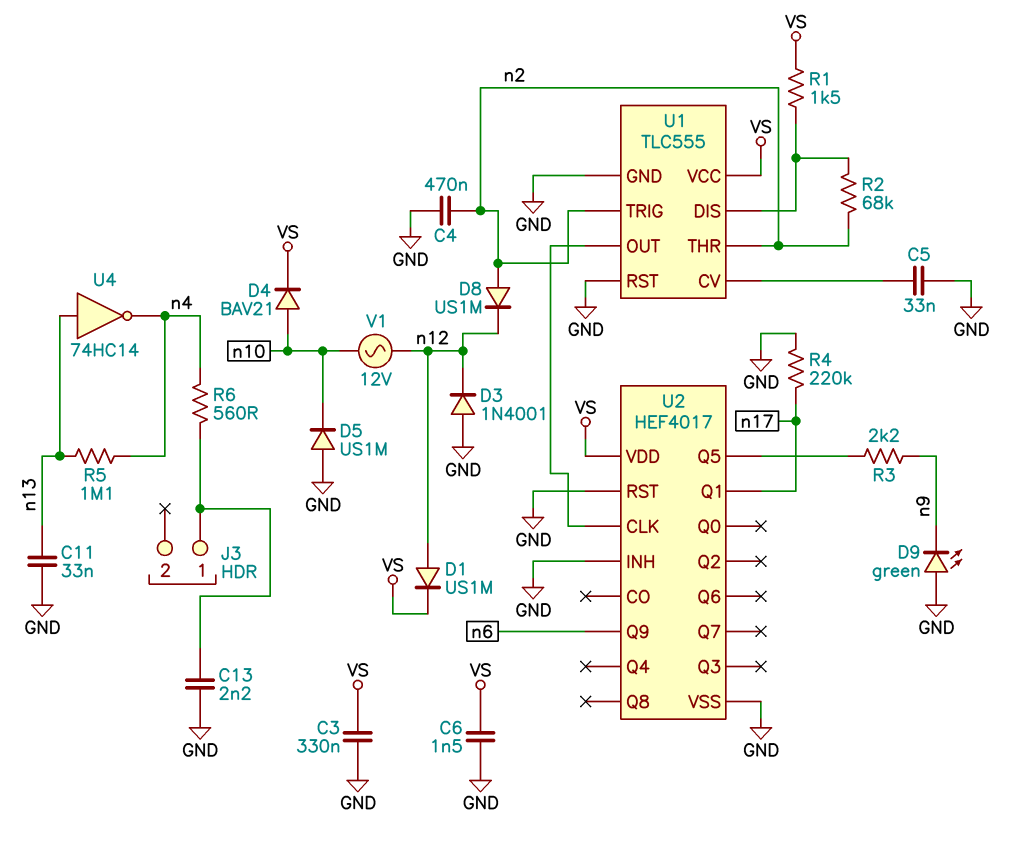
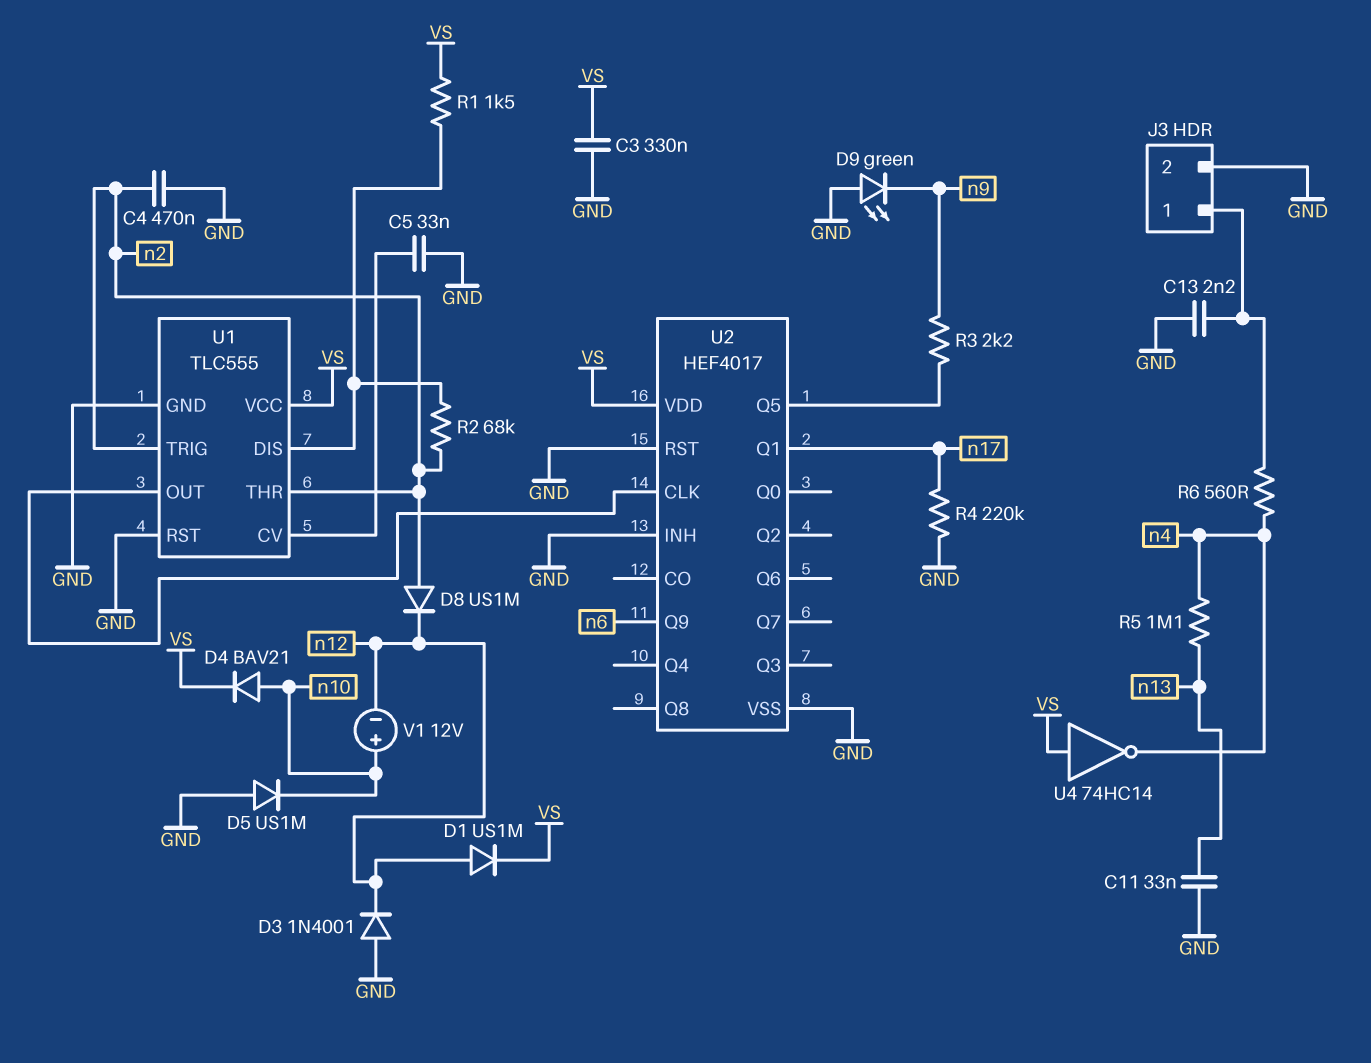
C6: 1.5nF (GND, VS) -> none
J3 pin 2: none -> GND
U4: NOT 74HC14 (in n13, out n4) -> NOT 74HC14 (in VS, out n4)
V1: AC 12V (n10, n12) -> 12V (plus n10, minus n12)

